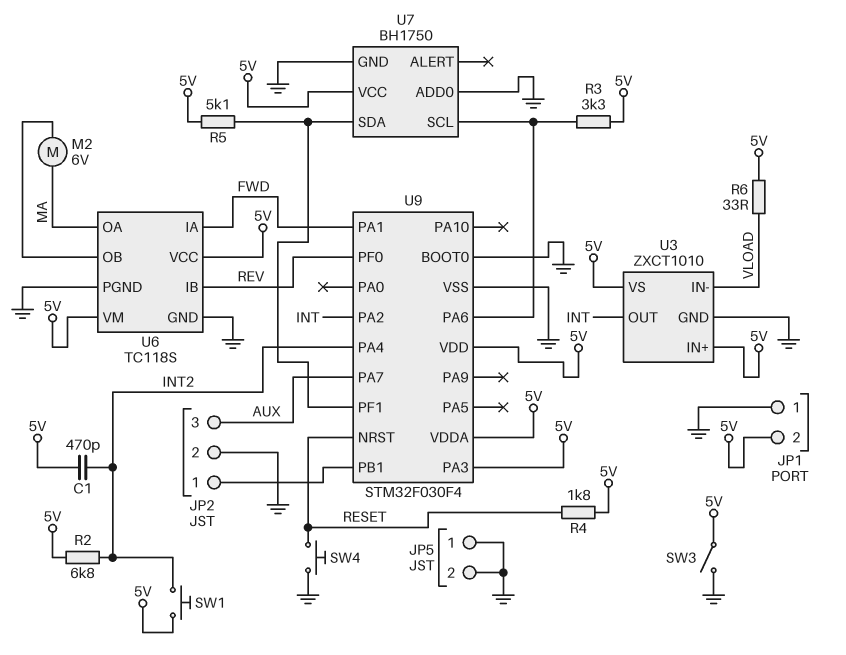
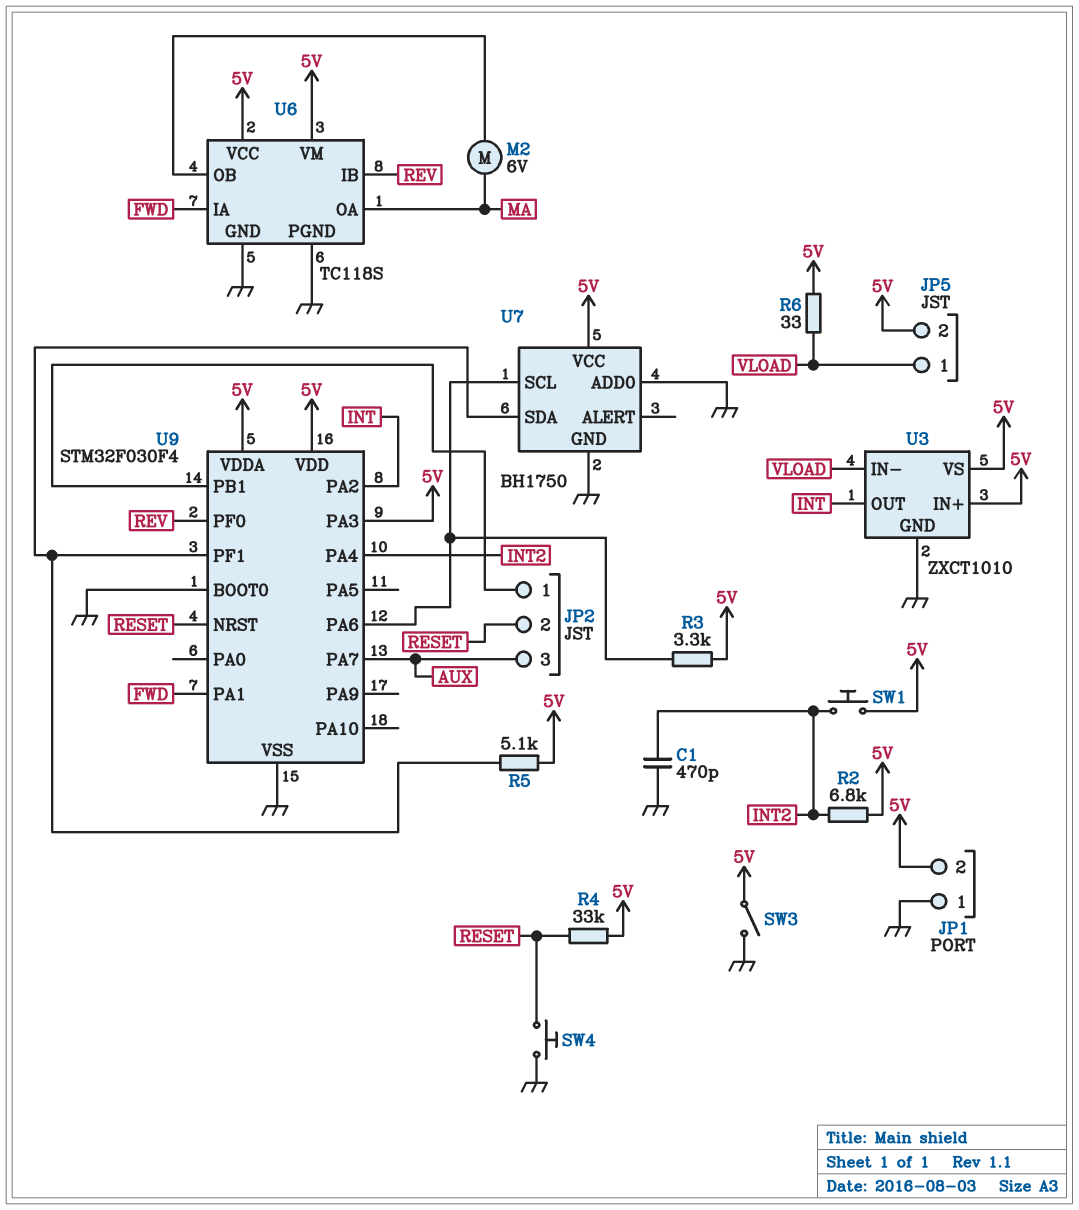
C1: 470pF (5V, INT2) -> 470pF (GND, INT2)
JP2 pin 2: GND -> RESET
JP5 pin 1: GND -> VLOAD
JP5 pin 2: GND -> 5V
R4: 1.8k (5V, RESET) -> 33k (5V, RESET)

